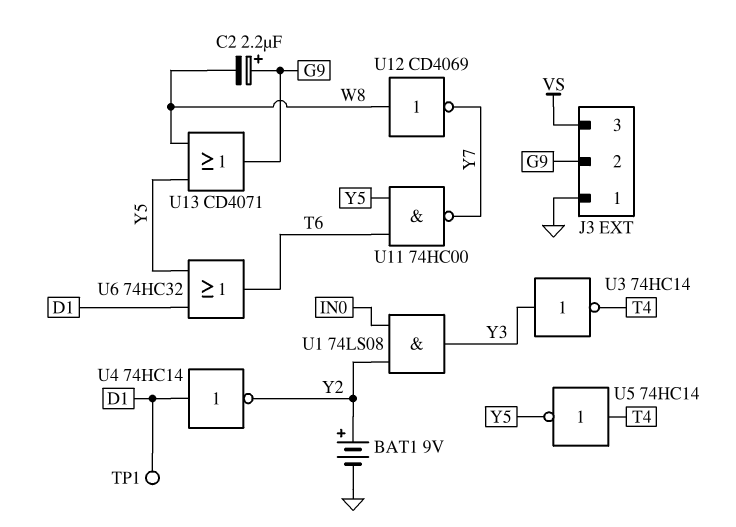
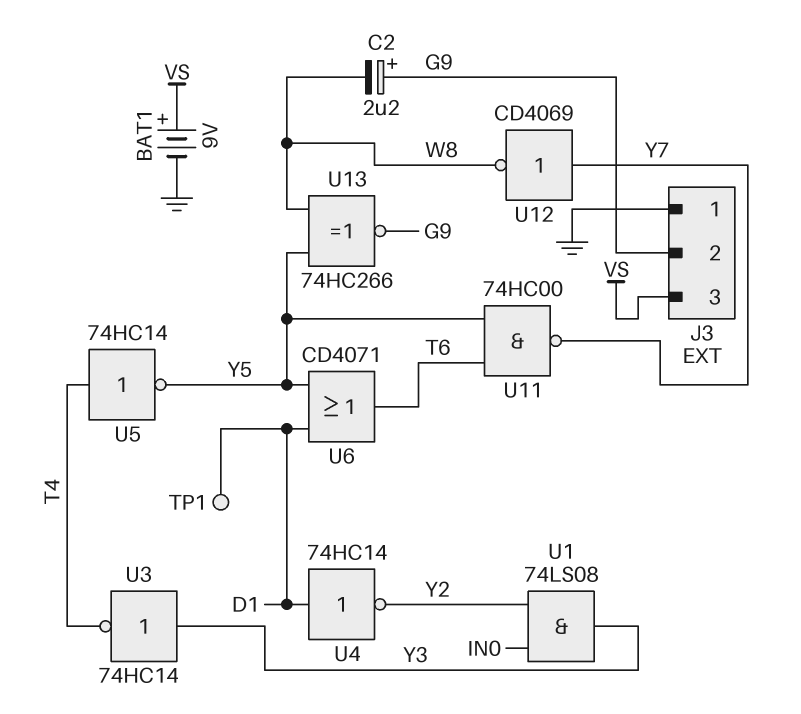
BAT1: 9V (plus Y2, minus GND) -> 9V (plus VS, minus GND)
U6: OR 74HC32 (in D1, in Y5, out T6) -> OR CD4071 (in D1, in Y5, out T6)
U12: NOT CD4069 (in W8, out Y7) -> NOT CD4069 (in Y7, out W8)
U13: OR CD4071 (in W8, in Y5, out G9) -> XNOR 74HC266 (in W8, in Y5, out G9)

